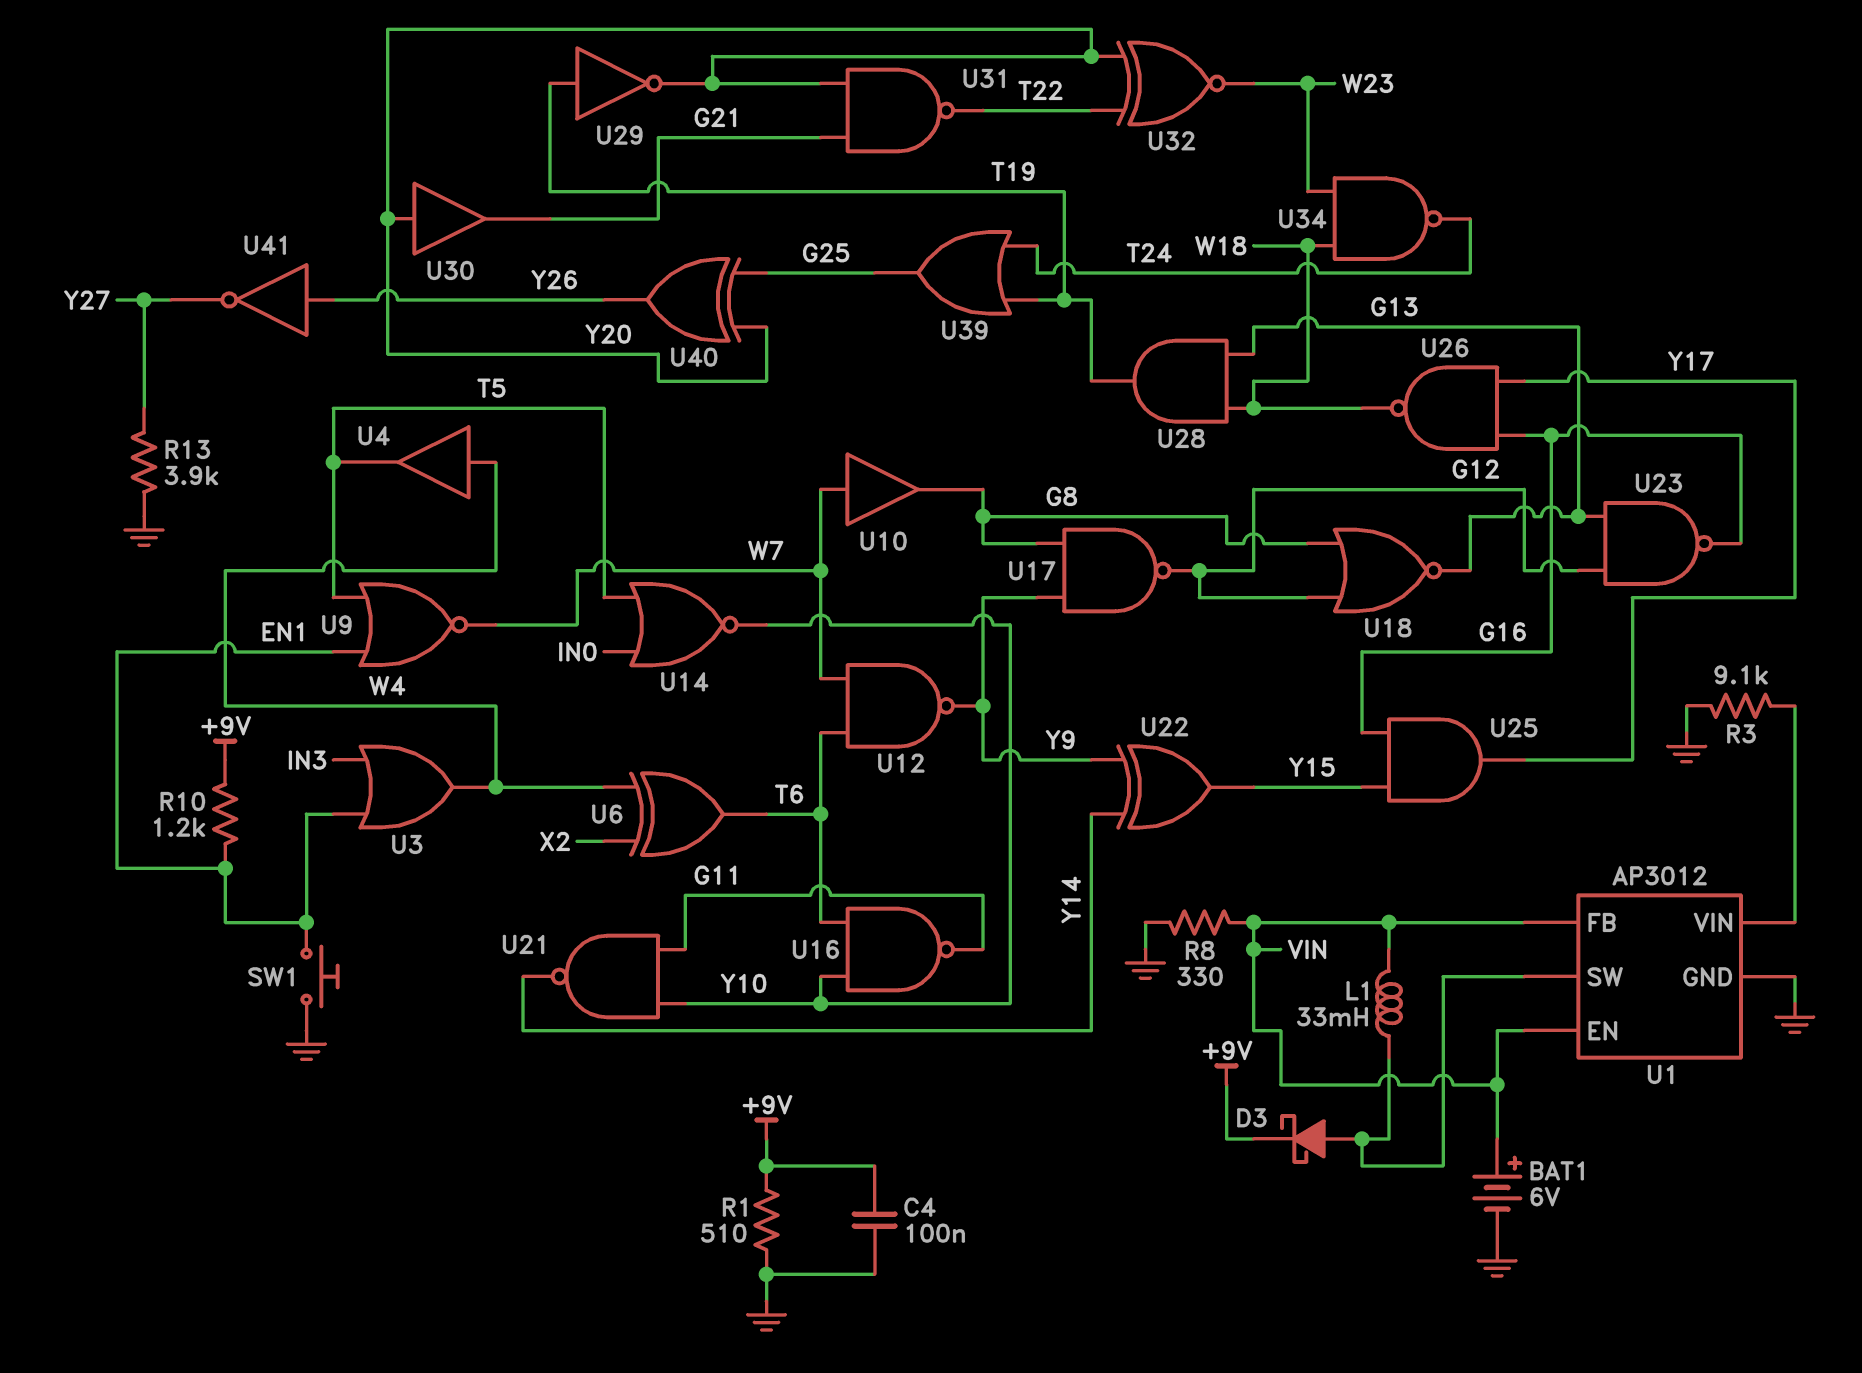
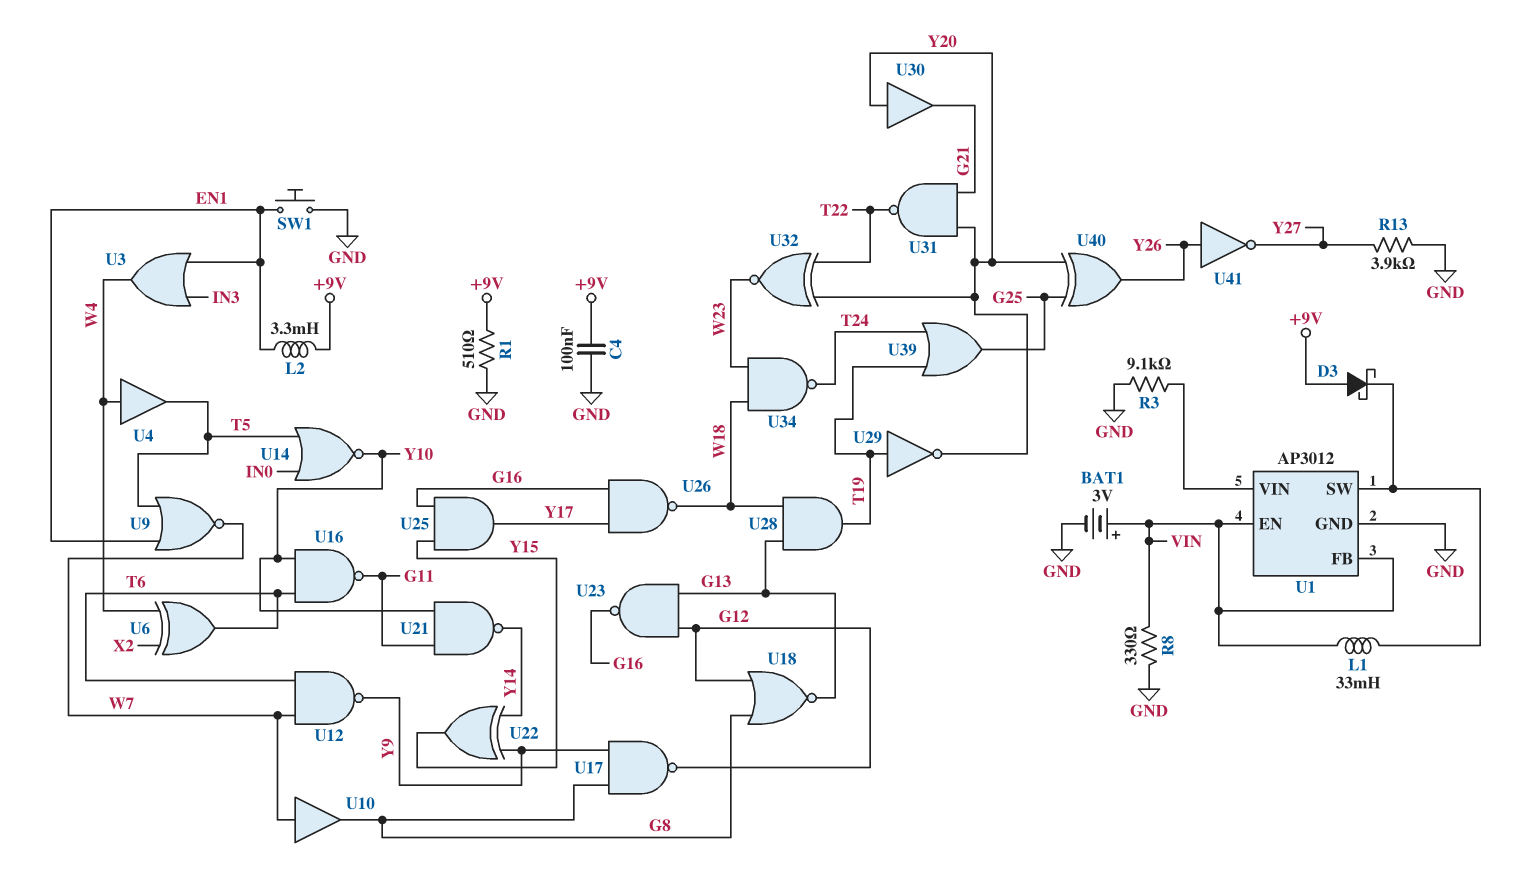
BAT1: 6V (plus VIN, minus GND) -> 3V (plus VIN, minus GND)
D3: schottky (A U1/SW, K +9V) -> schottky (A +9V, K U1/SW)
L2: none -> 3.3mH (+9V, EN1)
R10: 1.2k (+9V, EN1) -> none

